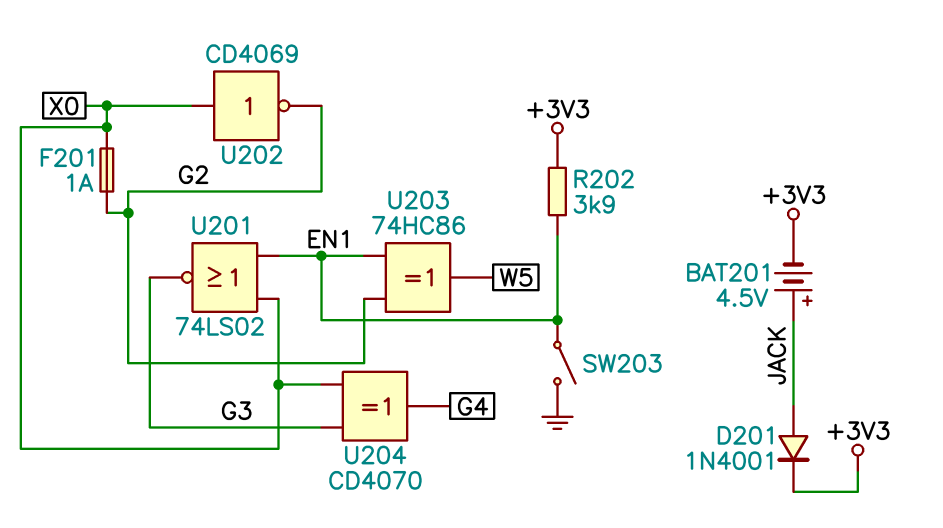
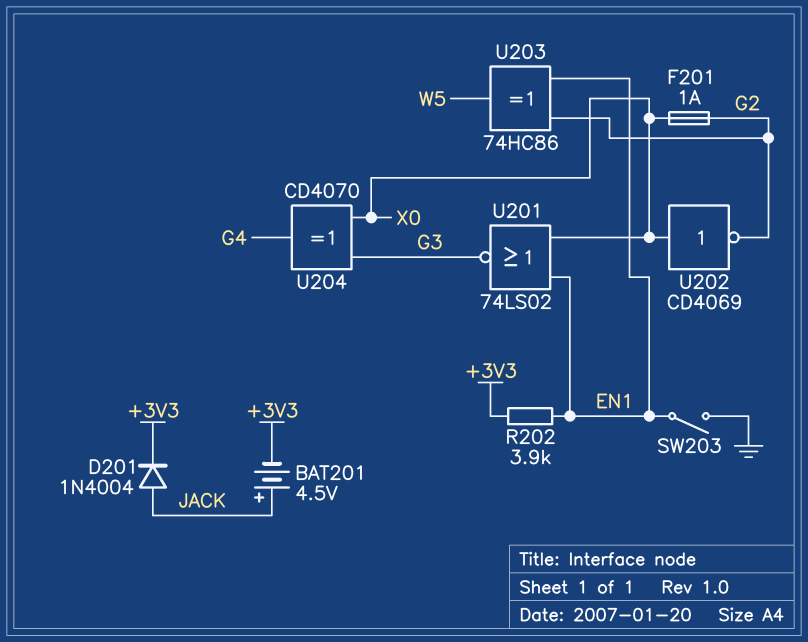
D201: diode 1N4001 (A JACK, K +3V3) -> diode 1N4004 (A JACK, K +3V3)

